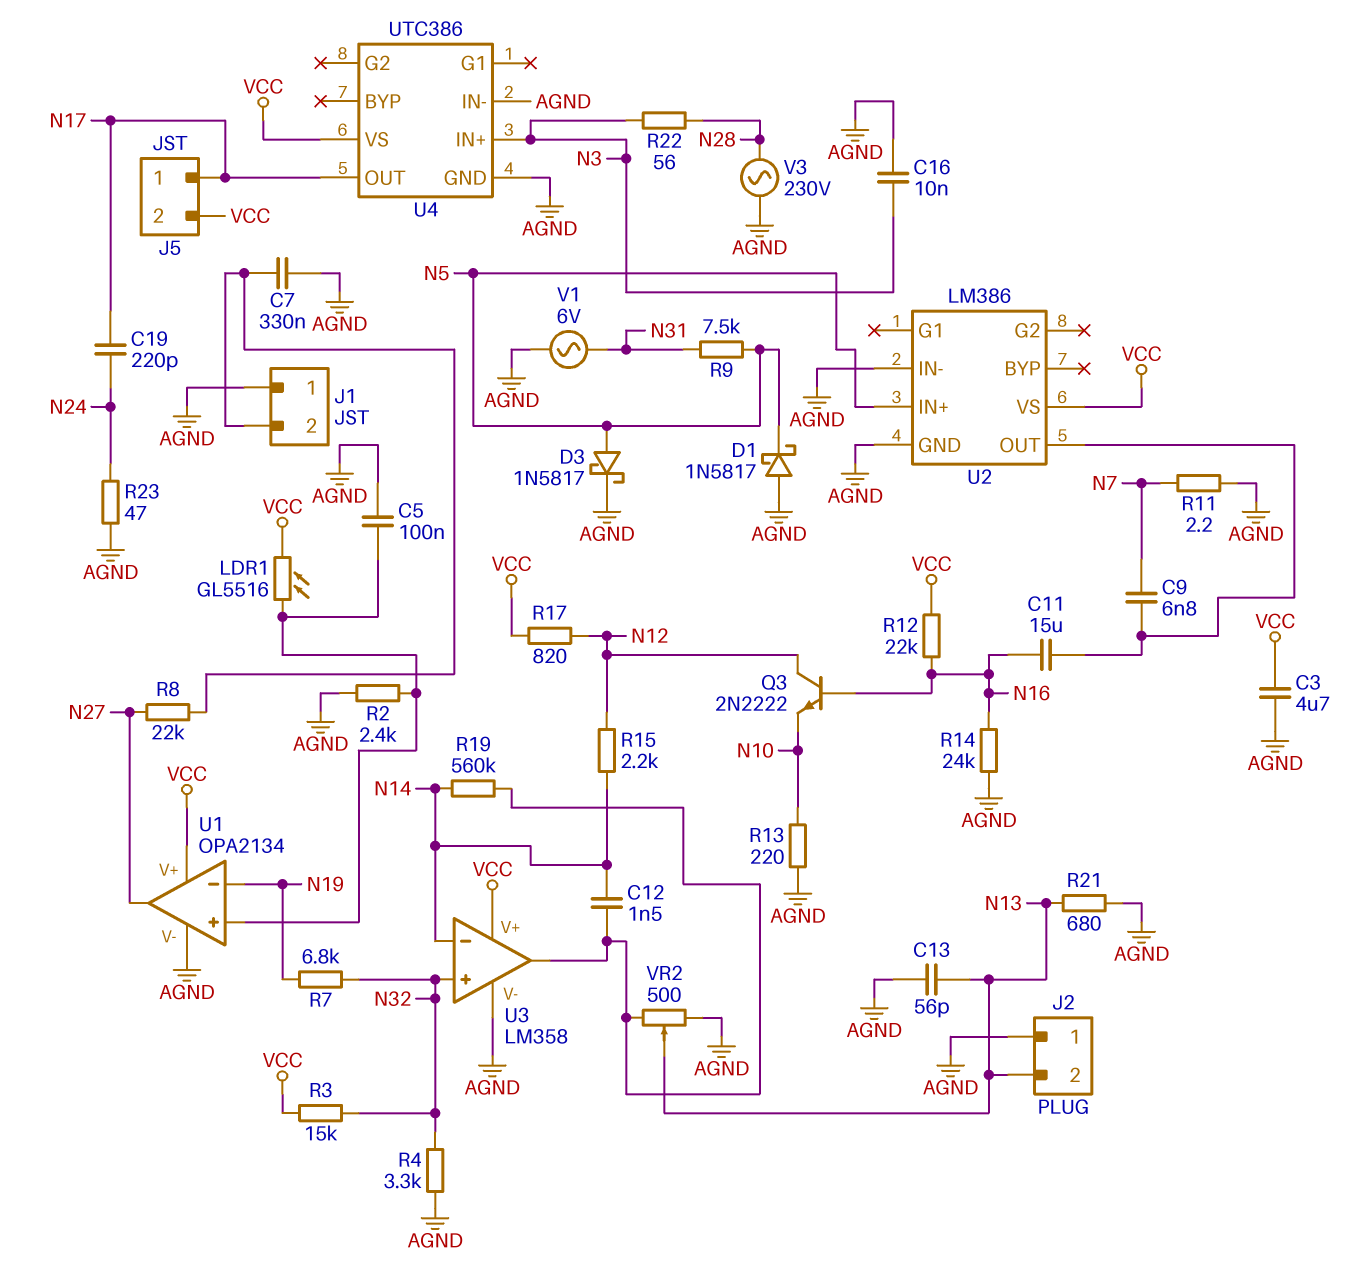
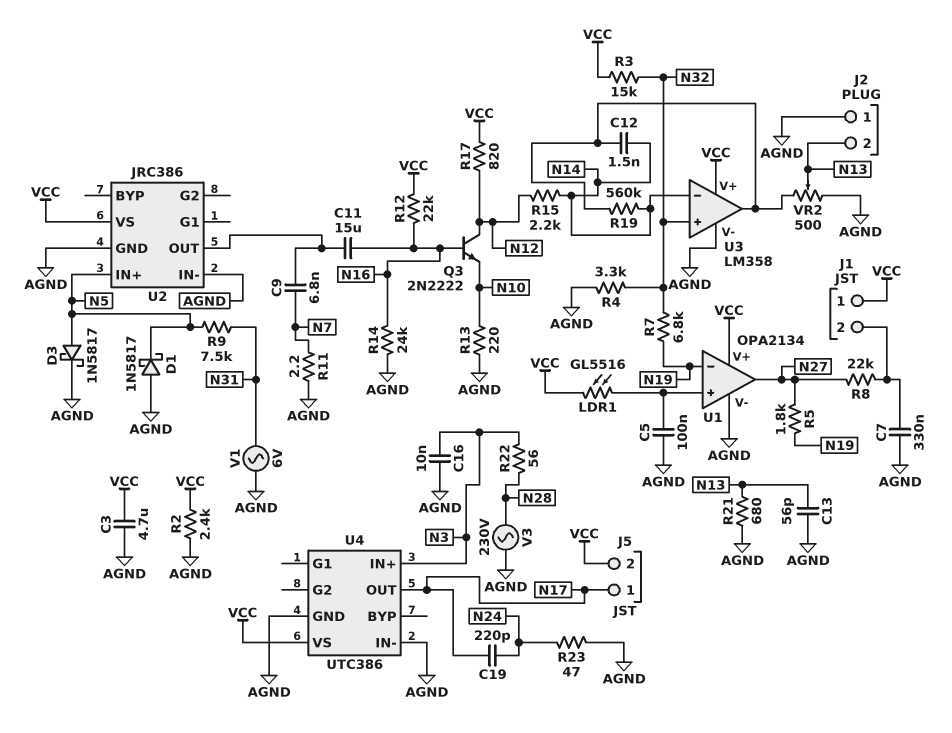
J1 pin 1: AGND -> VCC
R2: 2.4k (AGND, U1/in+) -> 2.4k (AGND, VCC)
R5: none -> 1.8k (N19, N27)
U2: LM386 -> JRC386

